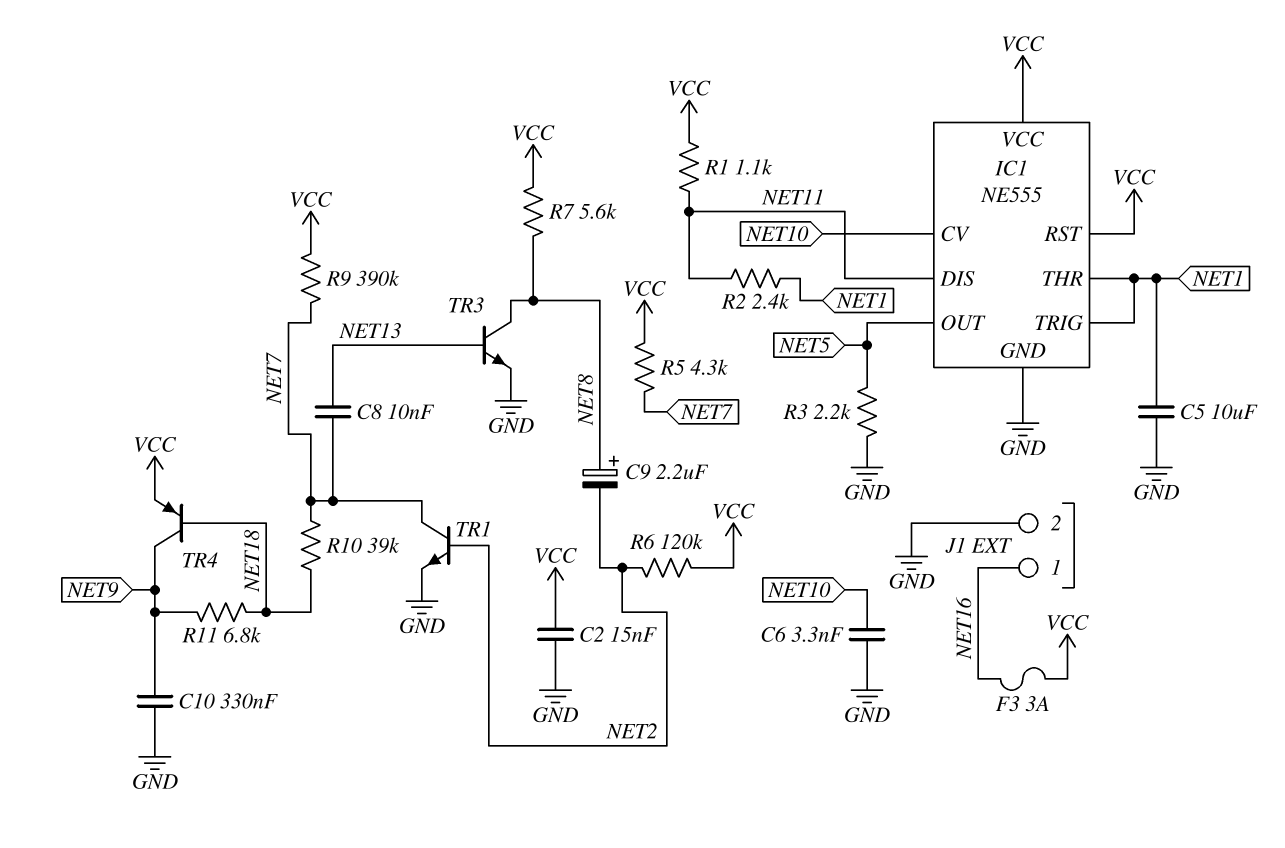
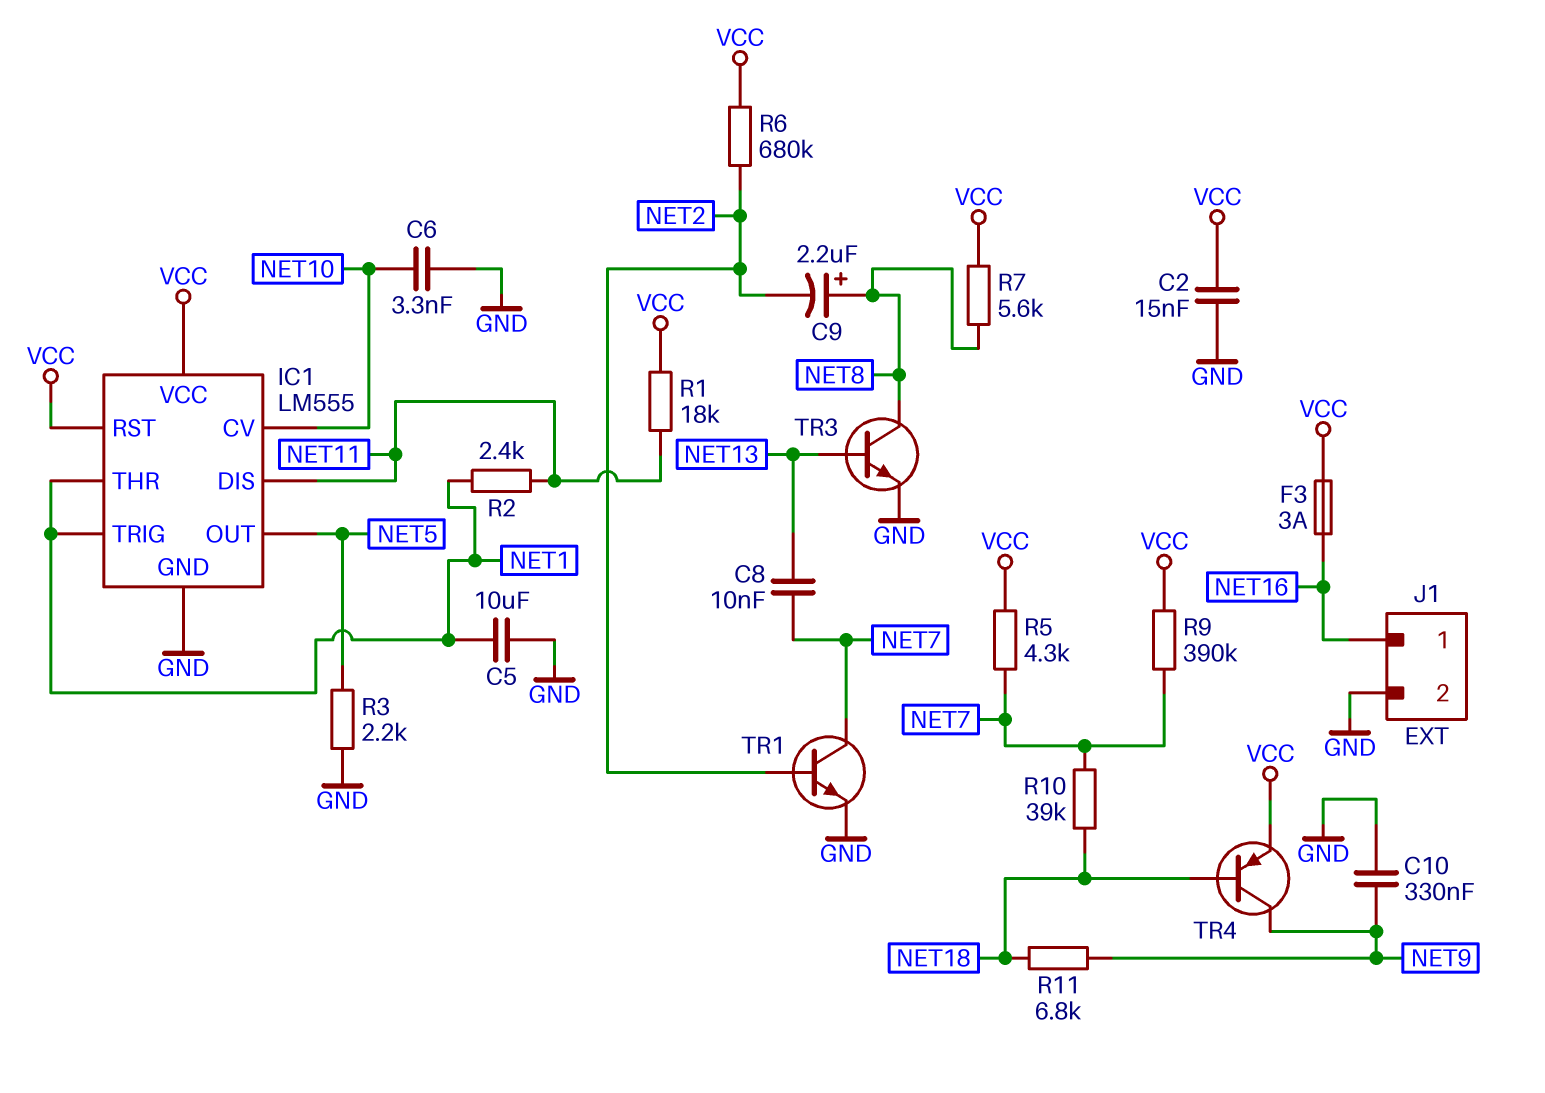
IC1: NE555 -> LM555
R1: 1.1k (NET11, VCC) -> 18k (NET11, VCC)
R6: 120k (NET2, VCC) -> 680k (NET2, VCC)

